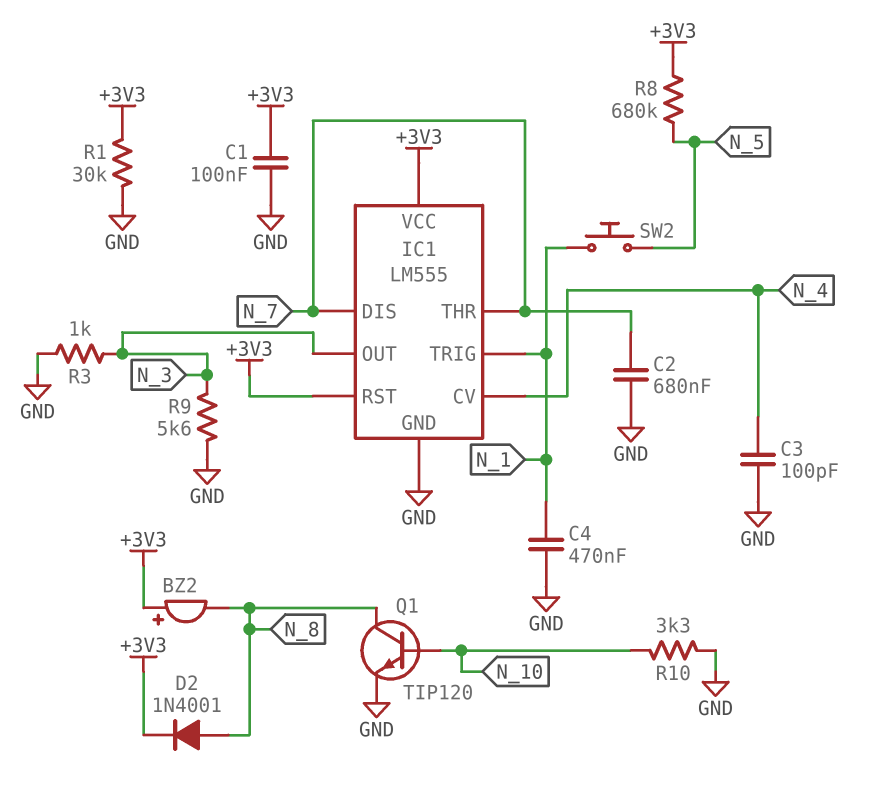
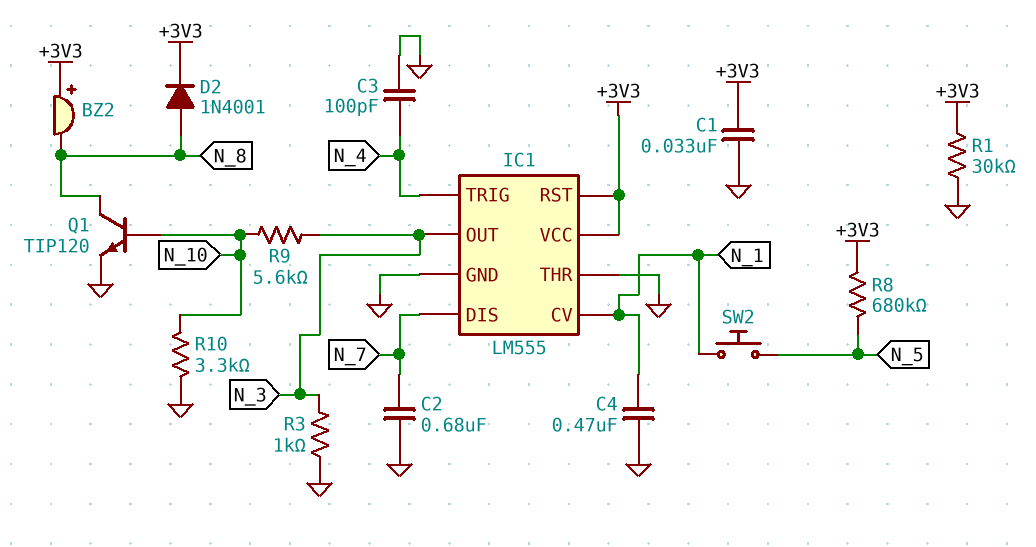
C1: 100nF (+3V3, GND) -> 33nF (+3V3, GND)
IC1 pin CV: N_4 -> N_1
IC1 pin THR: N_7 -> GND
IC1 pin TRIG: N_1 -> N_4
R9: 5.6k (GND, N_3) -> 5.6k (N_3, N_10)

